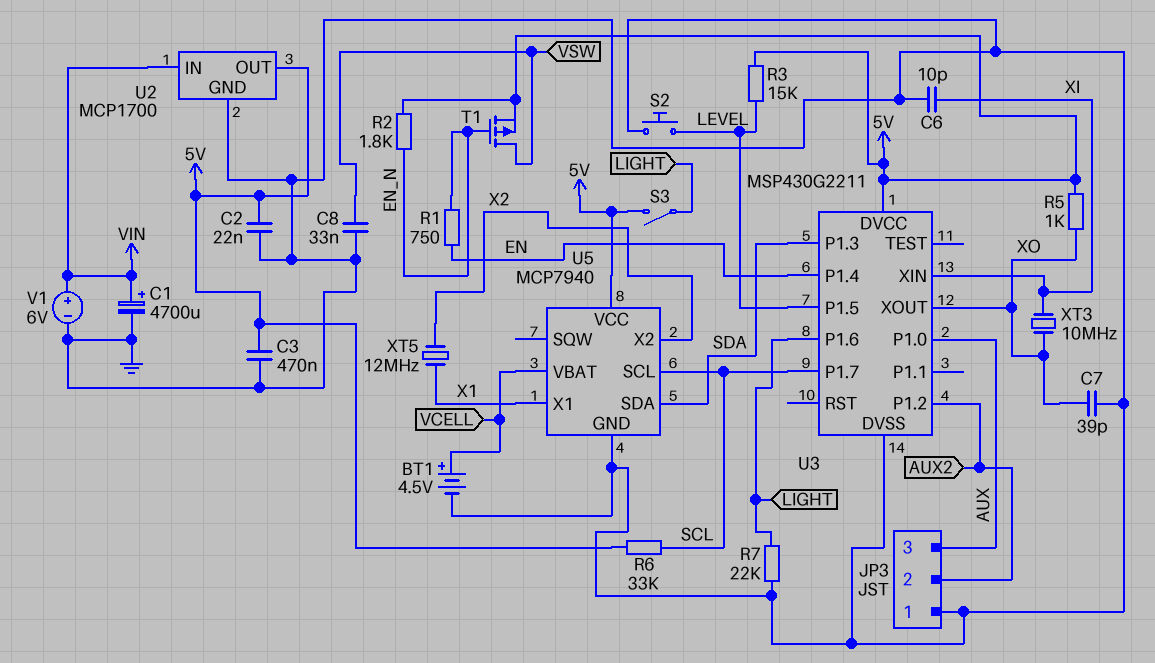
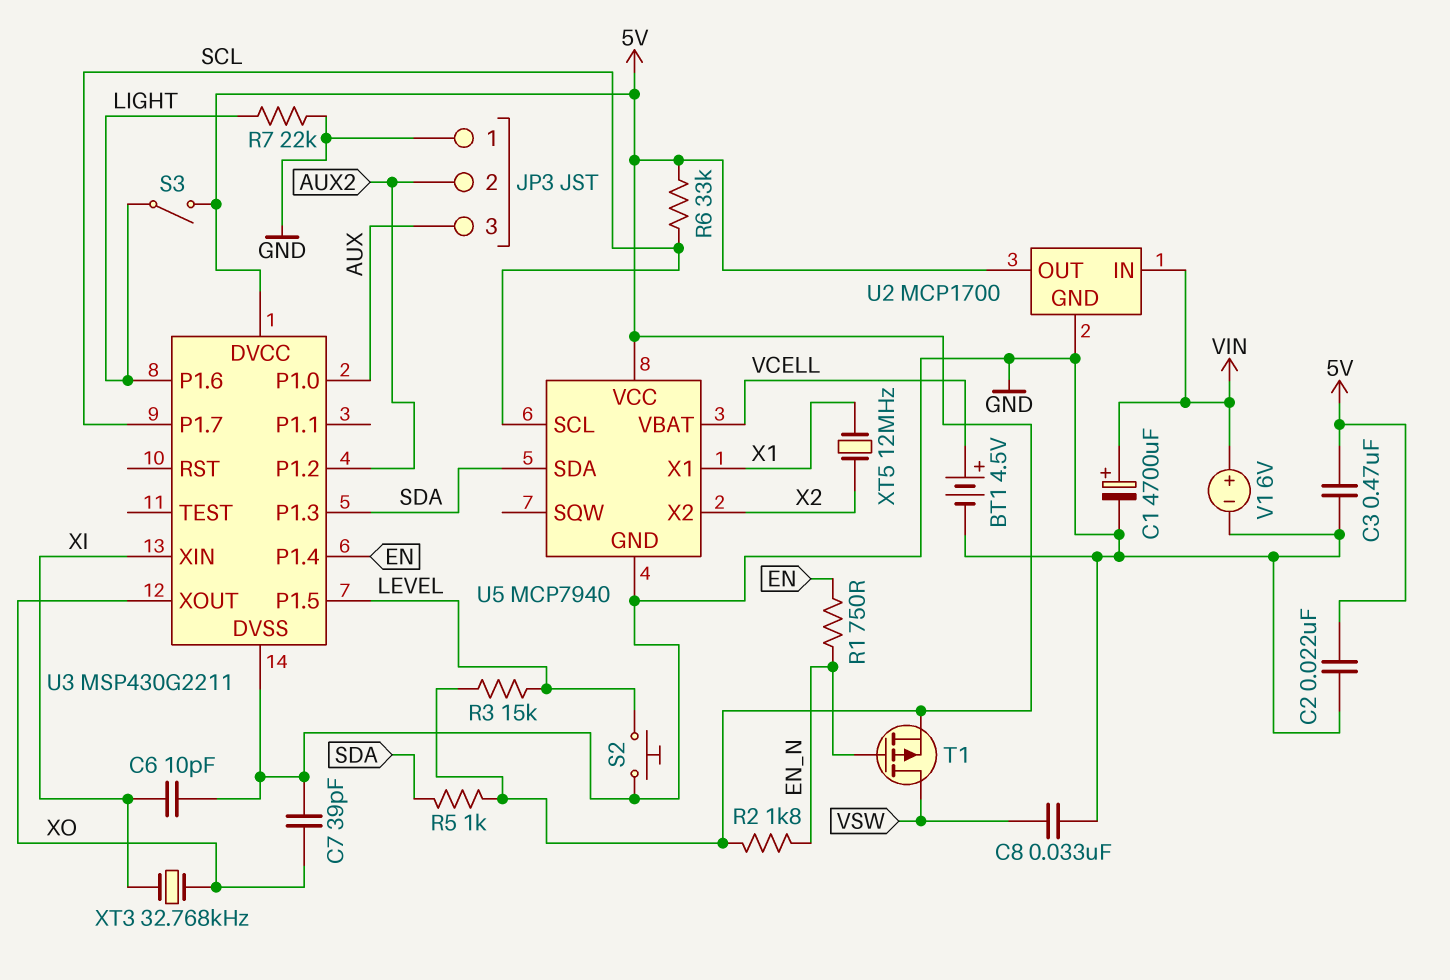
R5: 1k (5V, XO) -> 1k (5V, SDA)
XT3: 10MHz (XI, XO) -> 32.768kHz (XI, XO)

